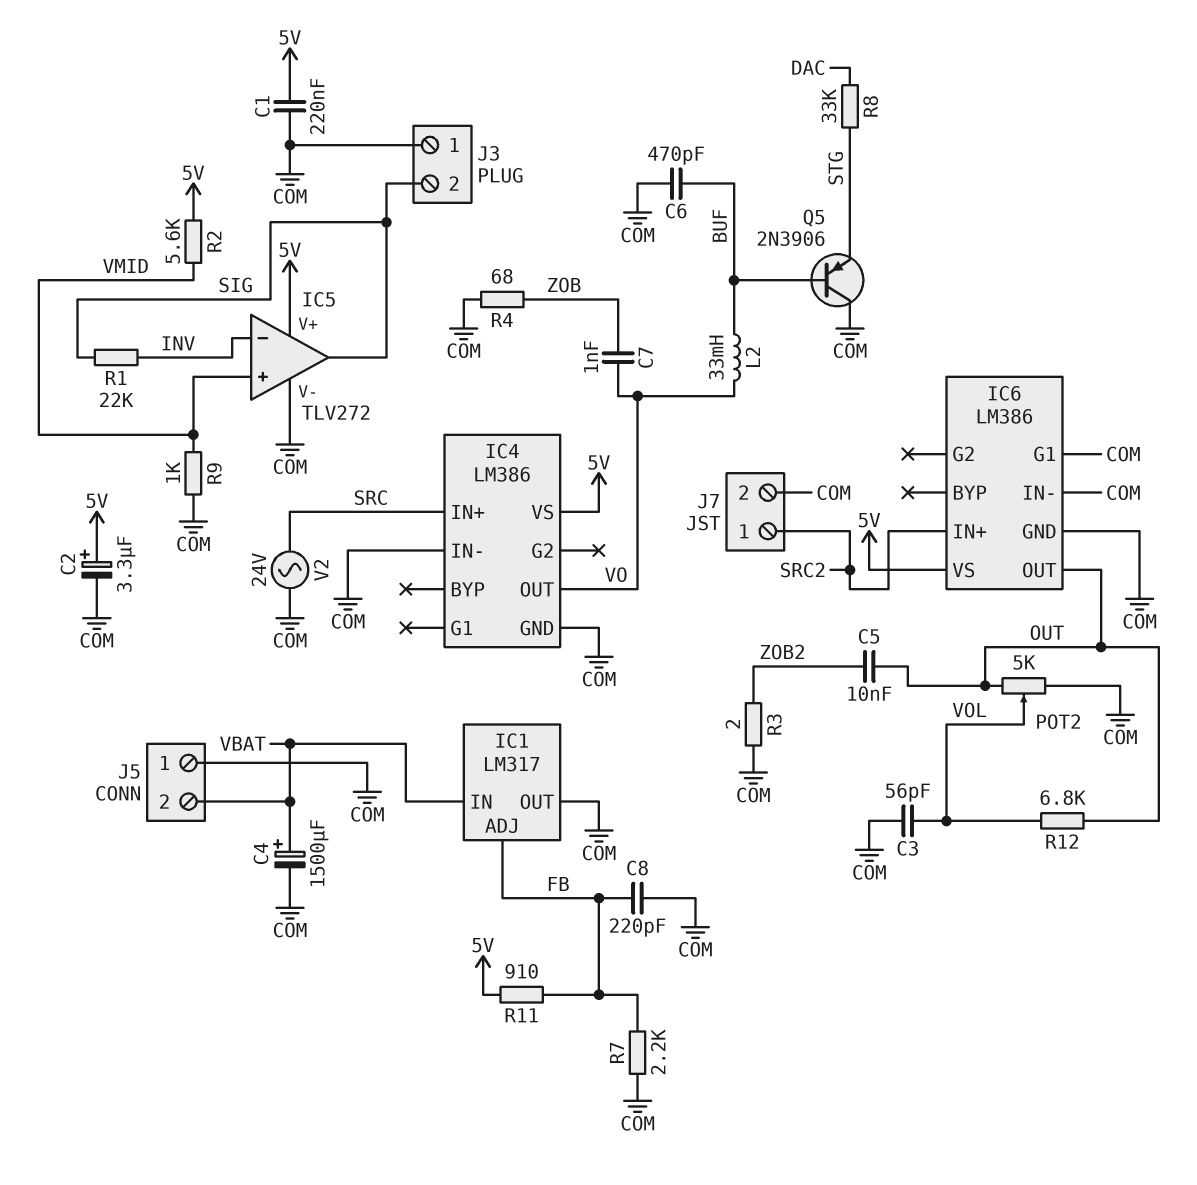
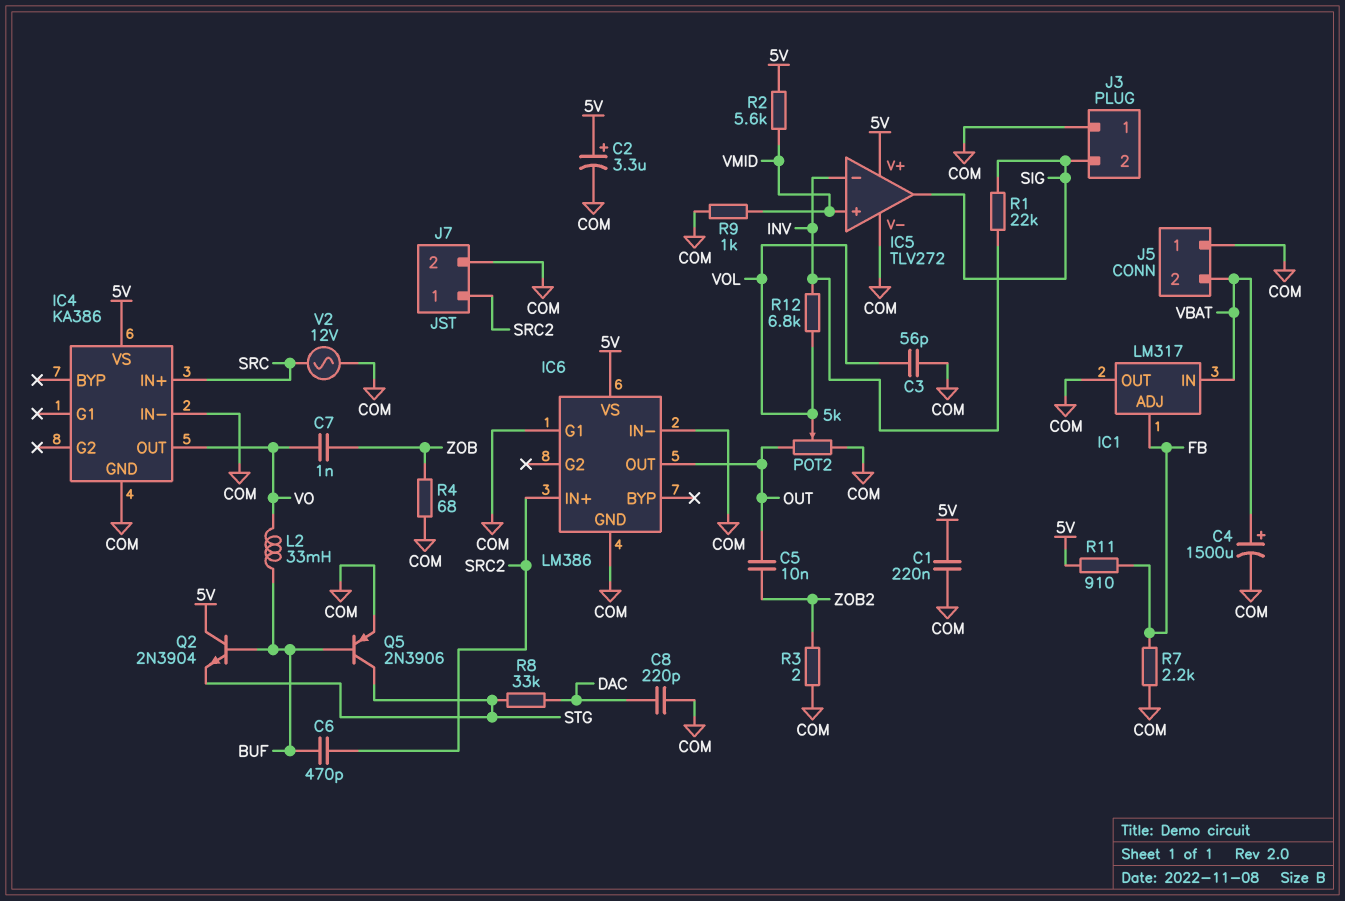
C6: 470pF (BUF, COM) -> 470pF (BUF, SRC2)
C8: 220pF (COM, FB) -> 220pF (COM, DAC)
IC4: LM386 -> KA386
Q2: none -> NPN 2N3904 (B BUF, C 5V, E STG)
Q5: PNP 2N3906 (B BUF, C COM, E STG) -> PNP 2N3906 (B BUF, C STG, E COM)
R12: 6.8k (OUT, VOL) -> 6.8k (INV, VOL)
V2: AC 24V (COM, SRC) -> AC 12V (COM, SRC)

